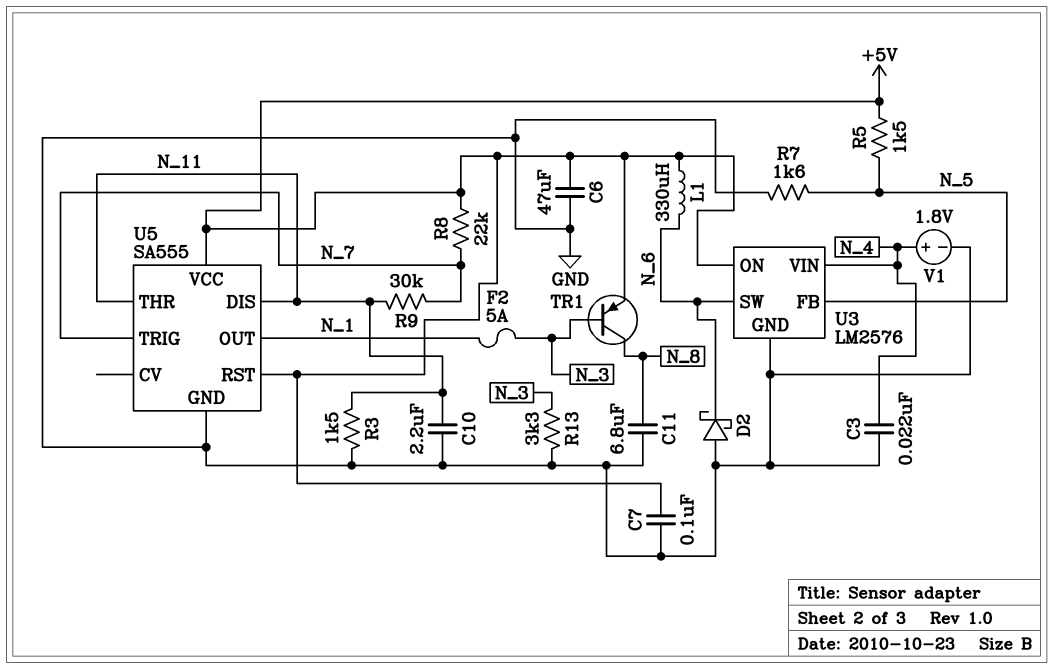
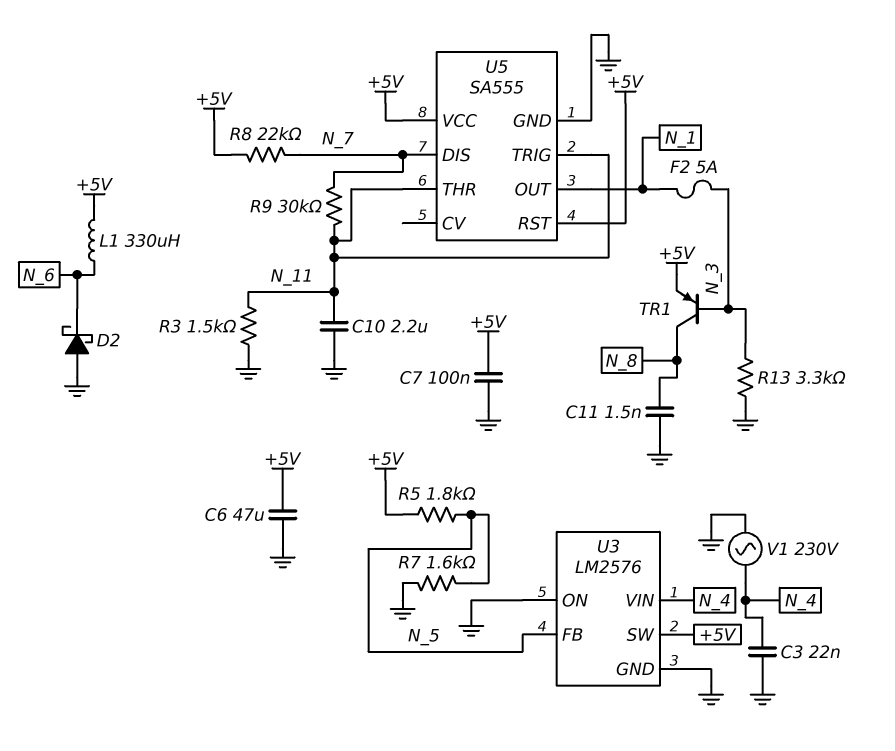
C11: 6.8uF (GND, N_8) -> 1.5nF (GND, N_8)
R5: 1.5k (+5V, N_5) -> 1.8k (+5V, N_5)
U3 pin ON: +5V -> GND
U3 pin SW: N_6 -> +5V
U5 pin DIS: N_11 -> N_7
U5 pin TRIG: N_7 -> N_11
V1: 1.8V (plus N_4, minus GND) -> AC 230V (GND, N_4)

